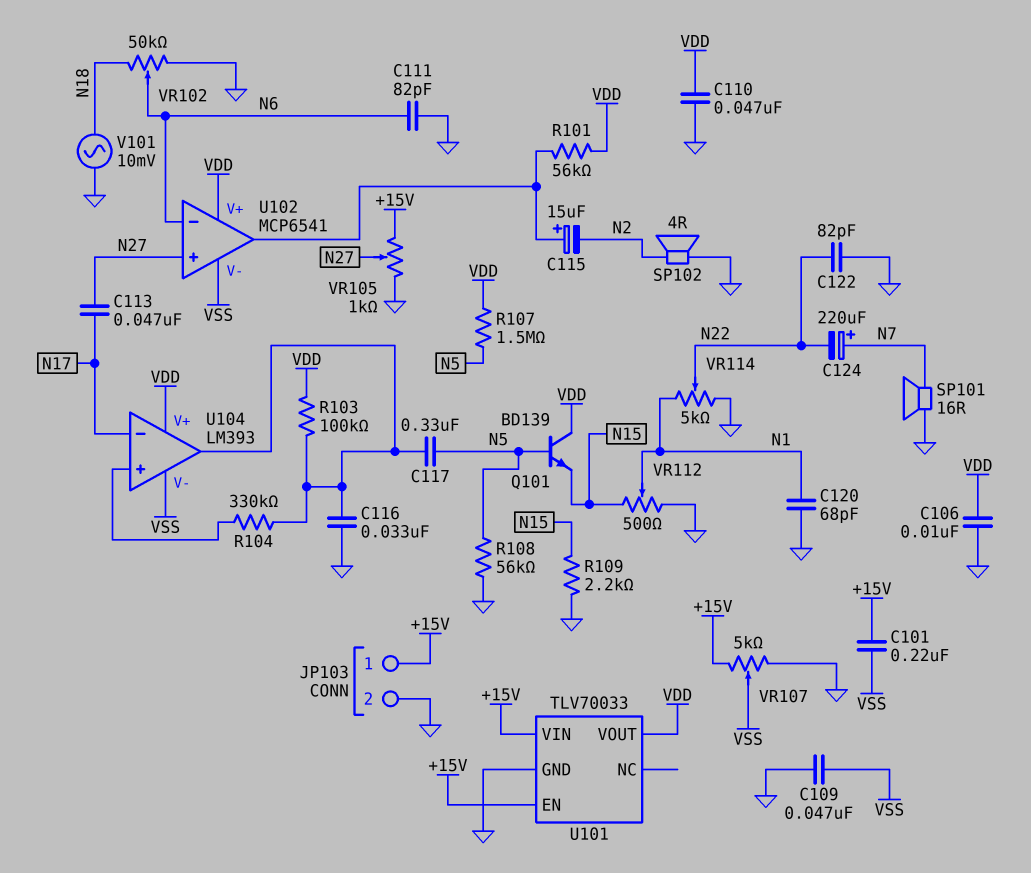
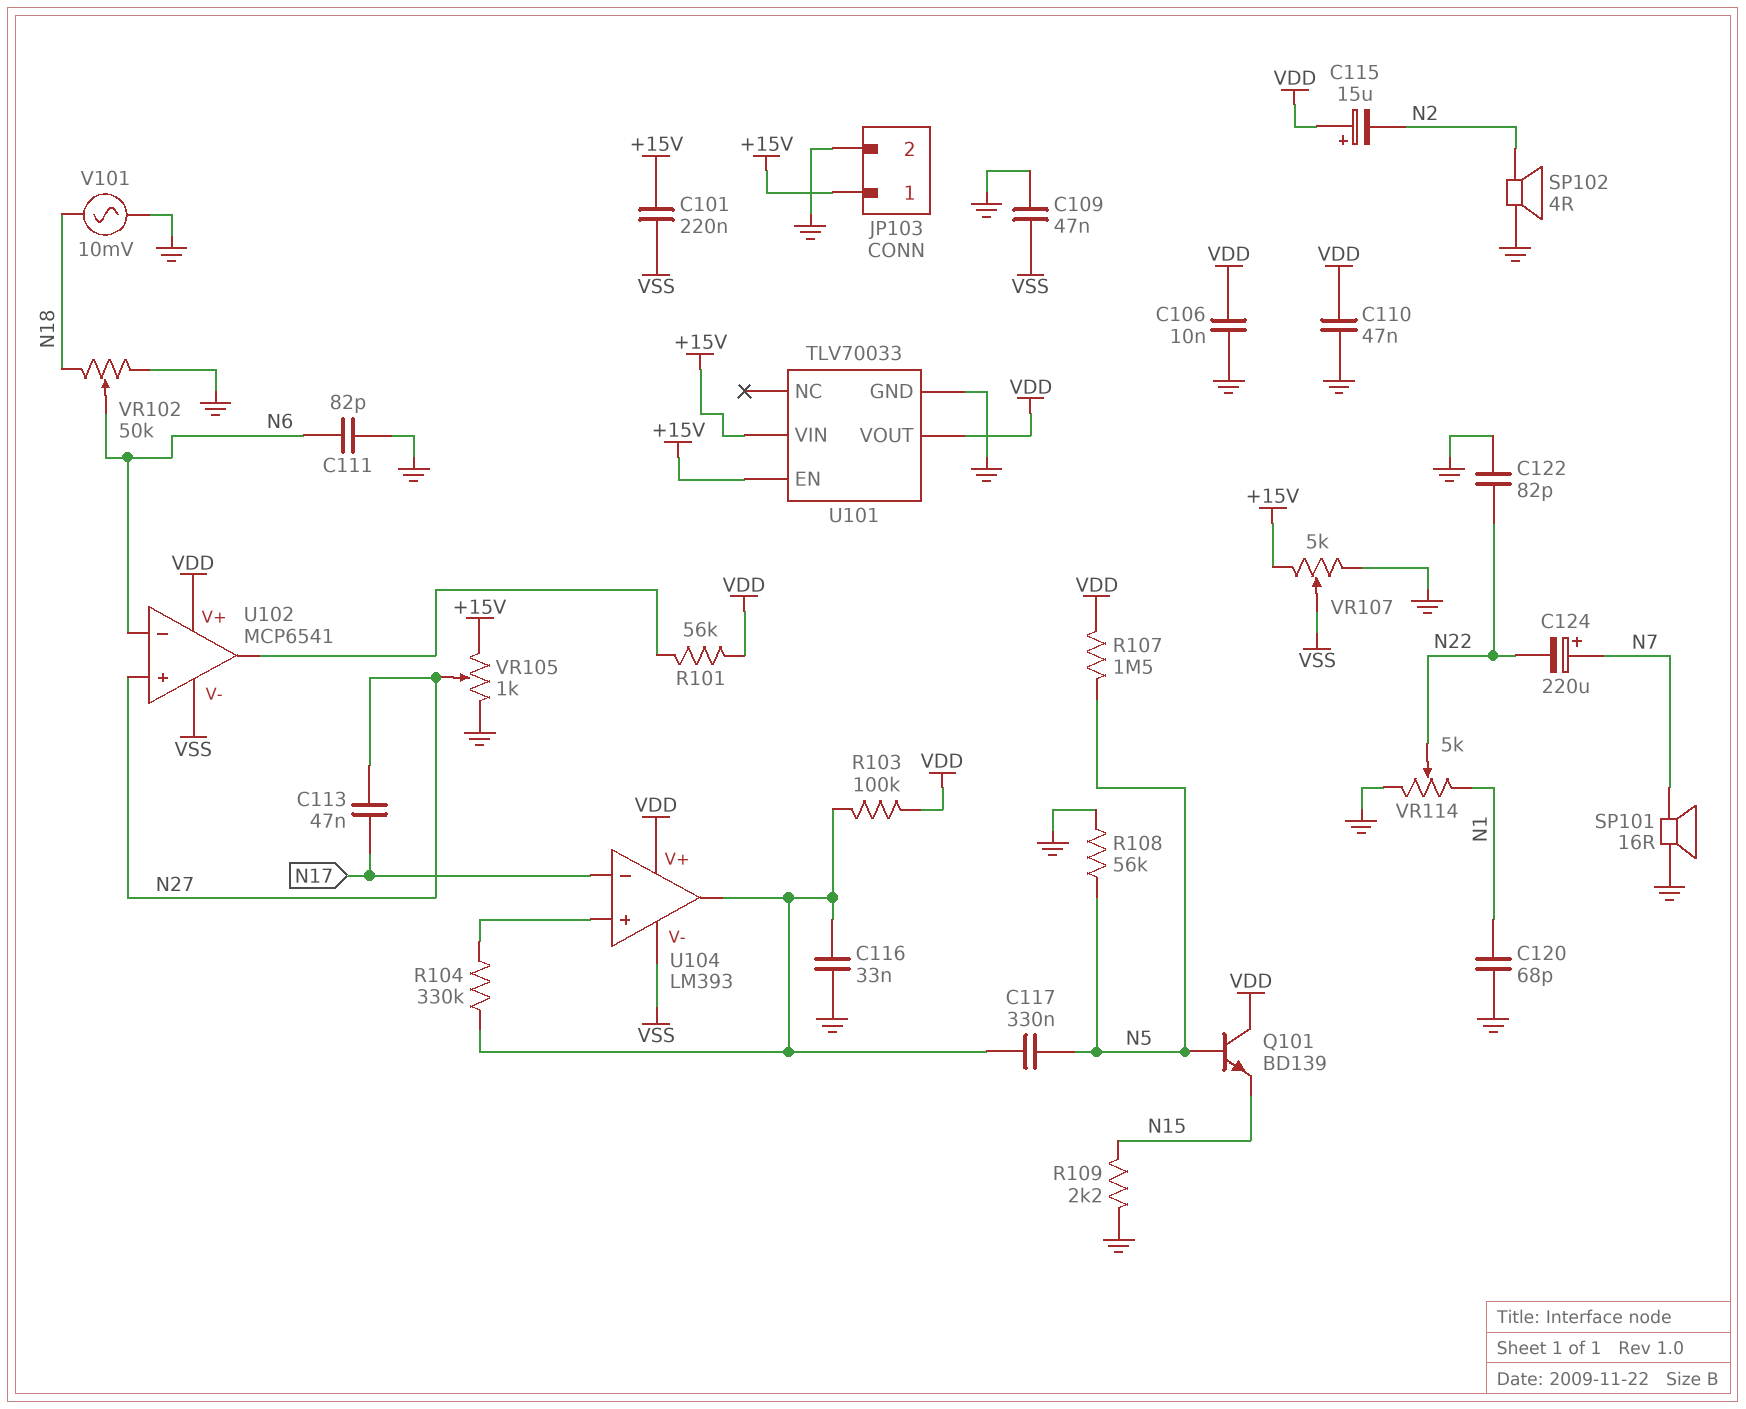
C115: 15uF (plus U102/out, minus N2) -> 15uF (plus VDD, minus N2)
VR112: 500 (GND, N15, wiper N1) -> none

